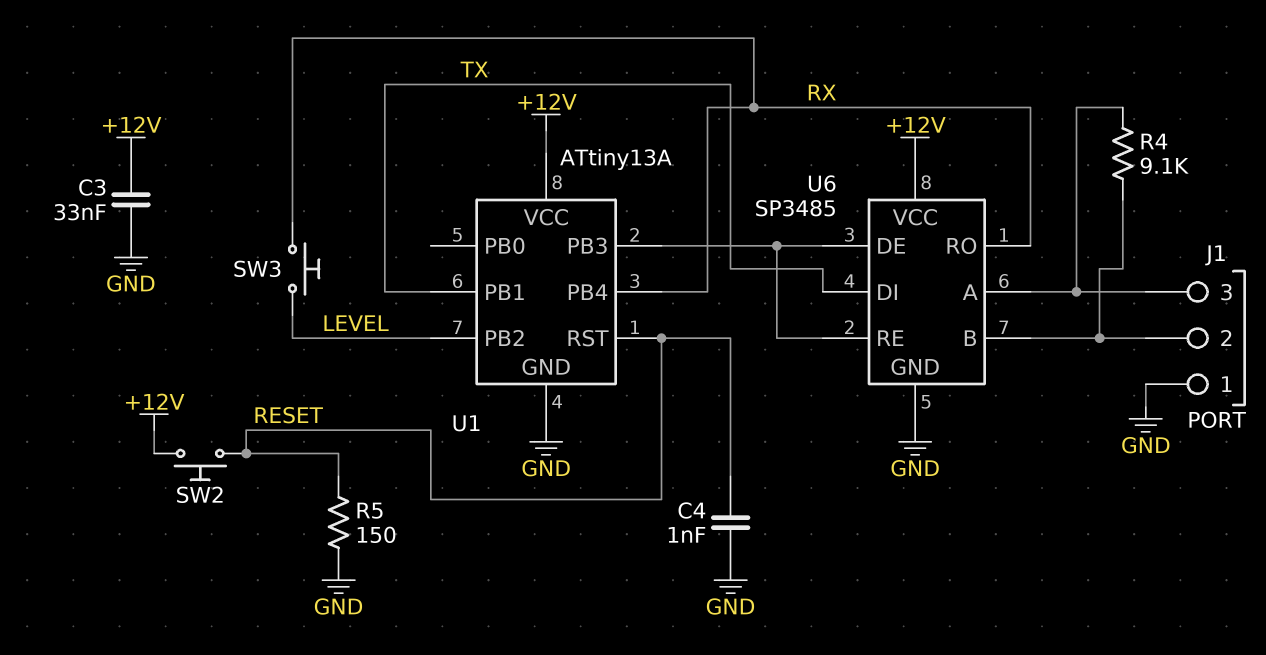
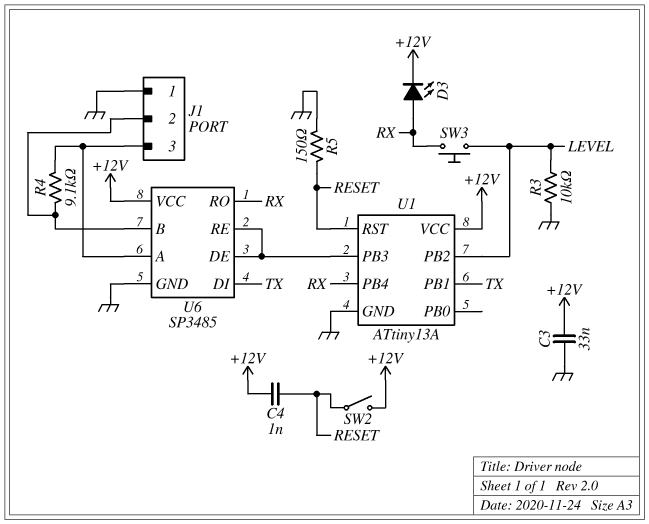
C4: 1nF (GND, RESET) -> 1nF (+12V, RESET)
D3: none -> LED (A RX, K +12V)
R3: none -> 10k (GND, LEVEL)
SW2: button (+12V, RESET) -> switch (+12V, RESET)

